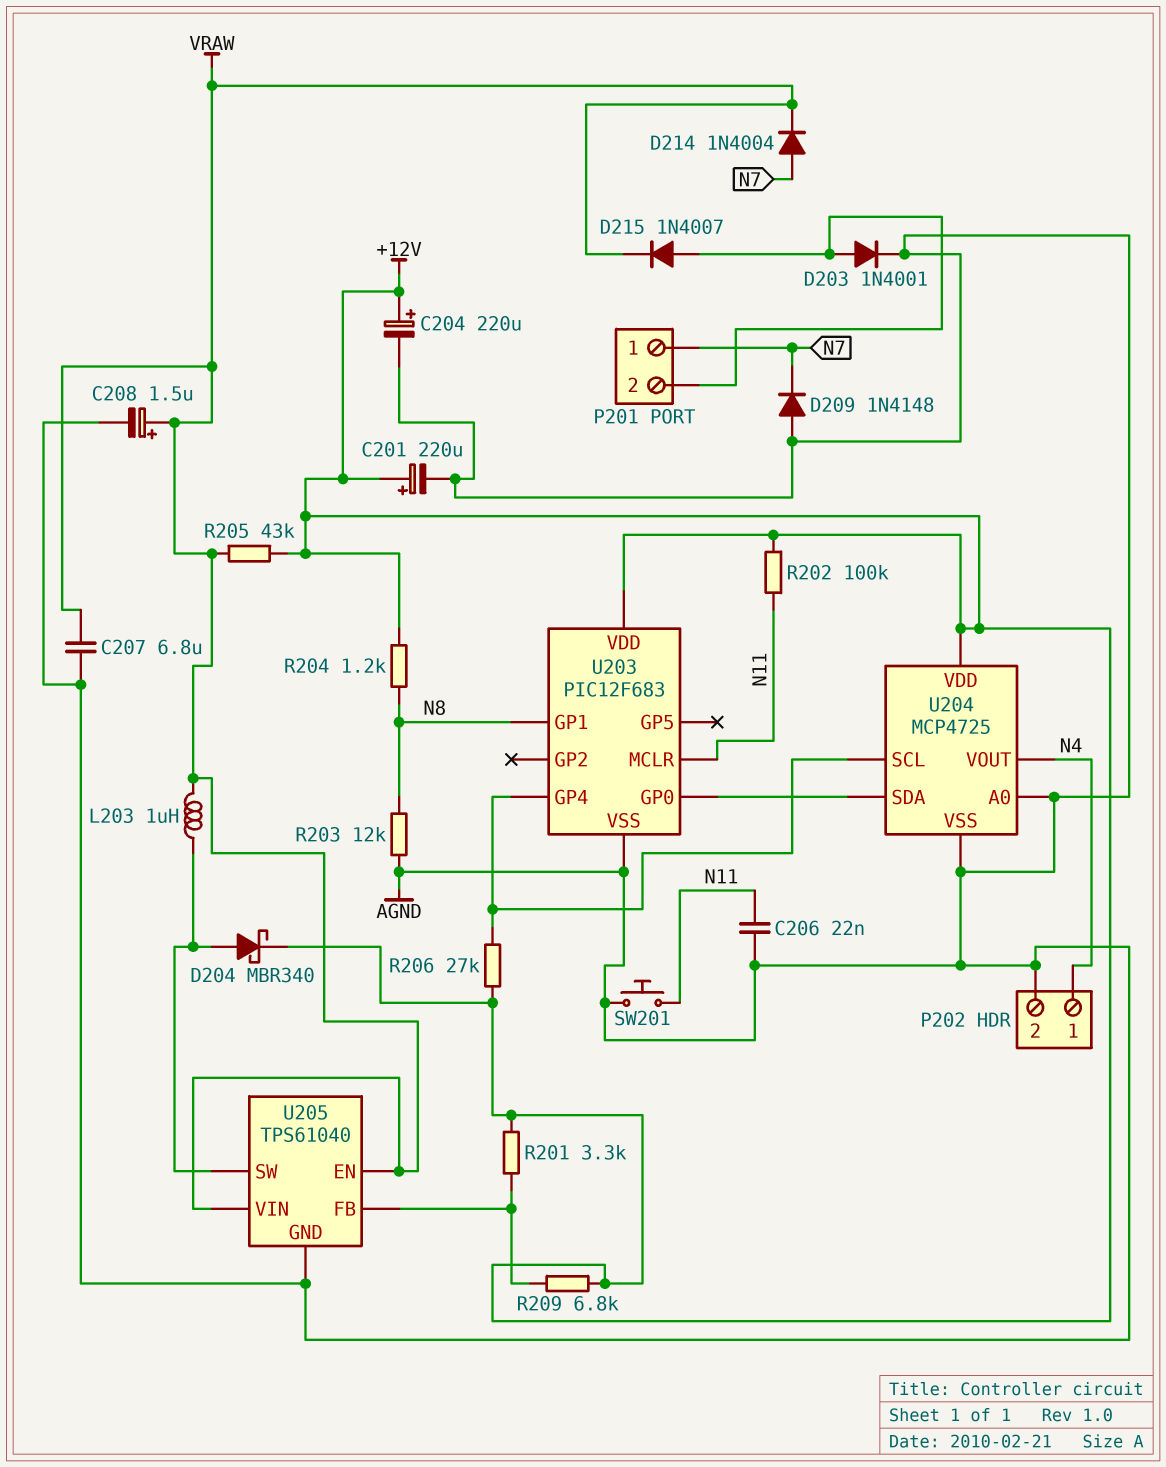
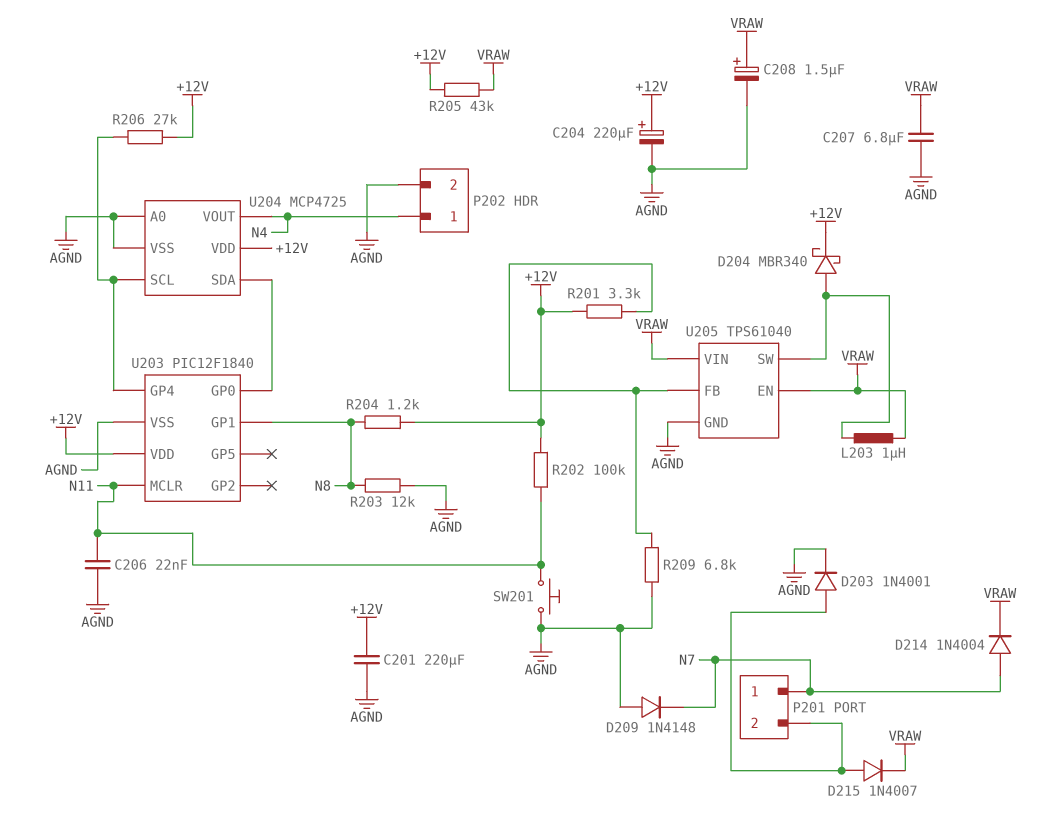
C201: 220uF (plus +12V, minus AGND) -> 220uF (+12V, AGND)
R209: 6.8k (+12V, U205/FB) -> 6.8k (AGND, U205/FB)
U203: PIC12F683 -> PIC12F1840

